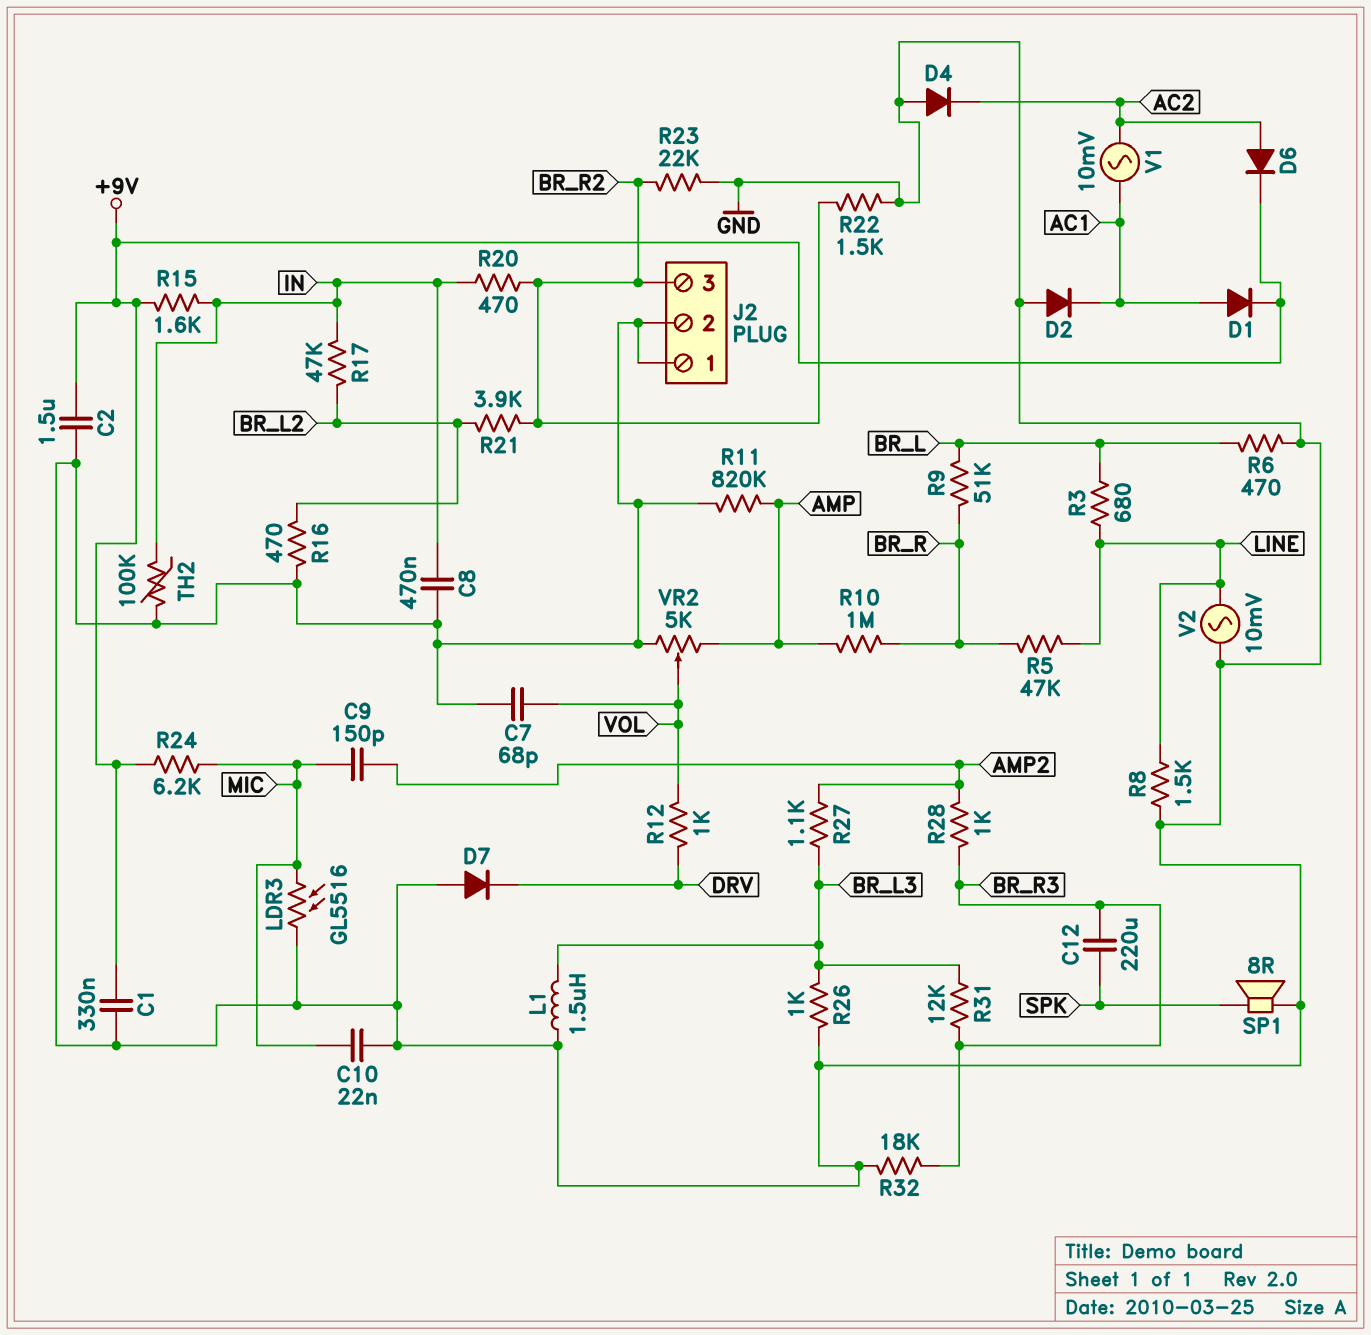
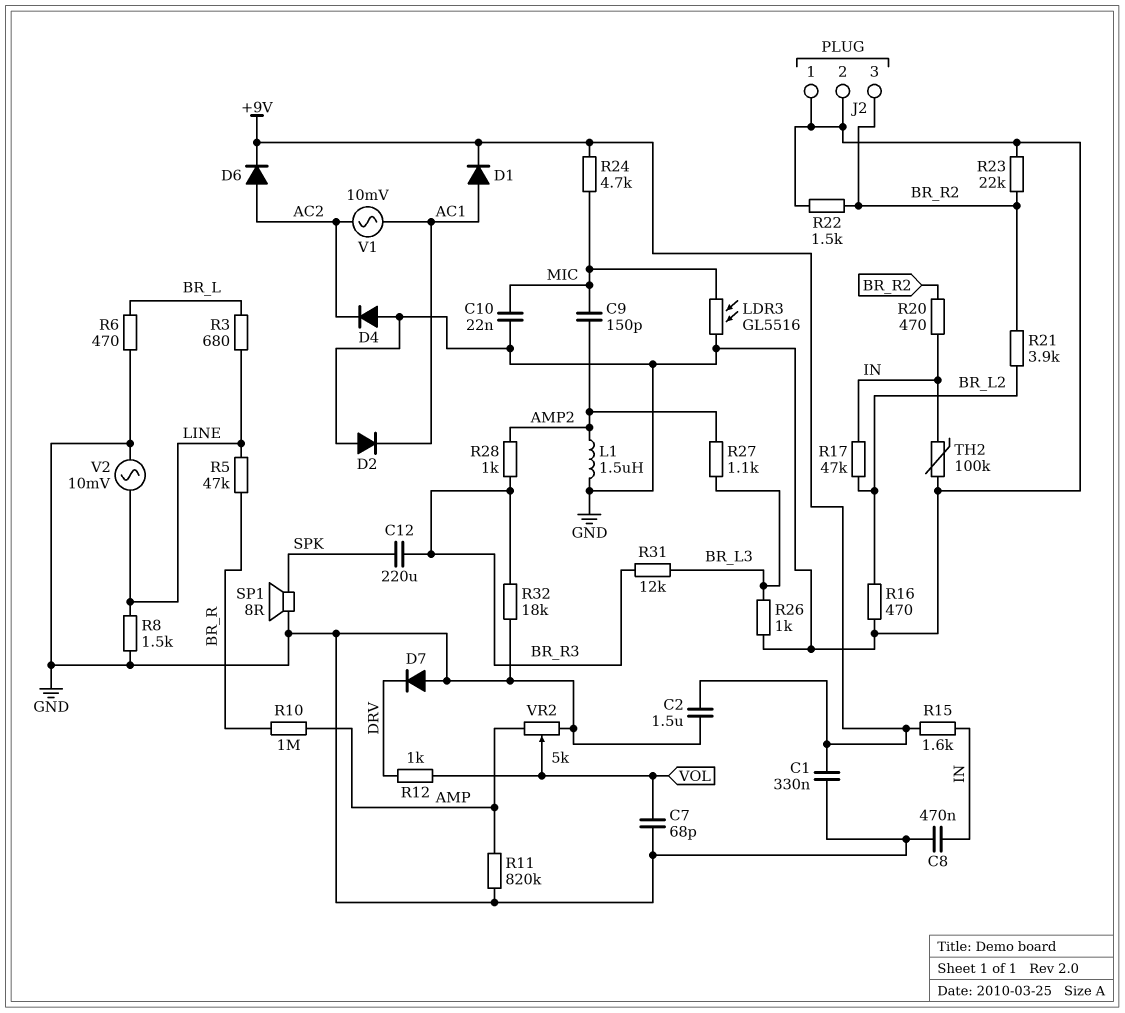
L1: 1.5uH (BR_L3, GND) -> 1.5uH (AMP2, GND)
R9: 51k (BR_L, BR_R) -> none
R24: 6.2k (+9V, MIC) -> 4.7k (+9V, MIC)

